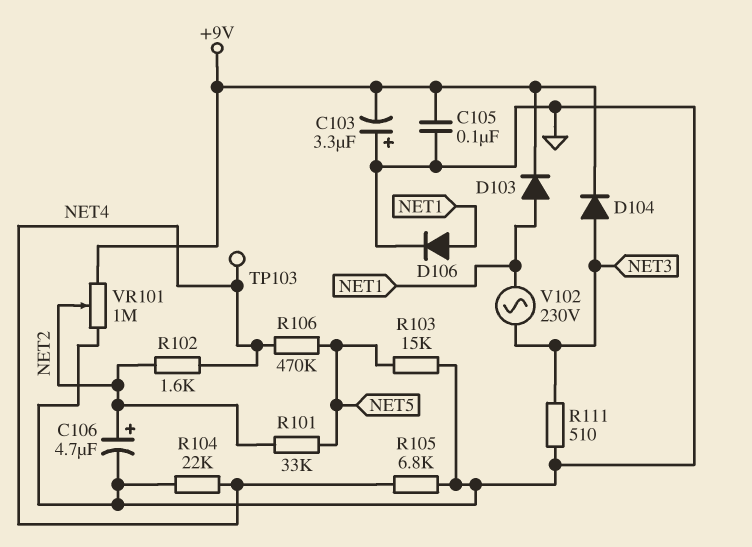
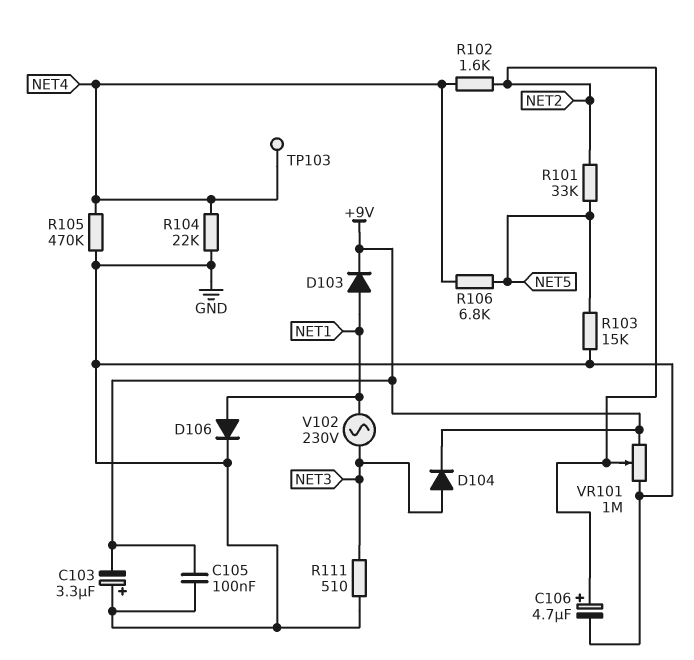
R105: 6.8k (GND, NET4) -> 470k (GND, NET4)
R106: 470k (NET4, NET5) -> 6.8k (NET4, NET5)

